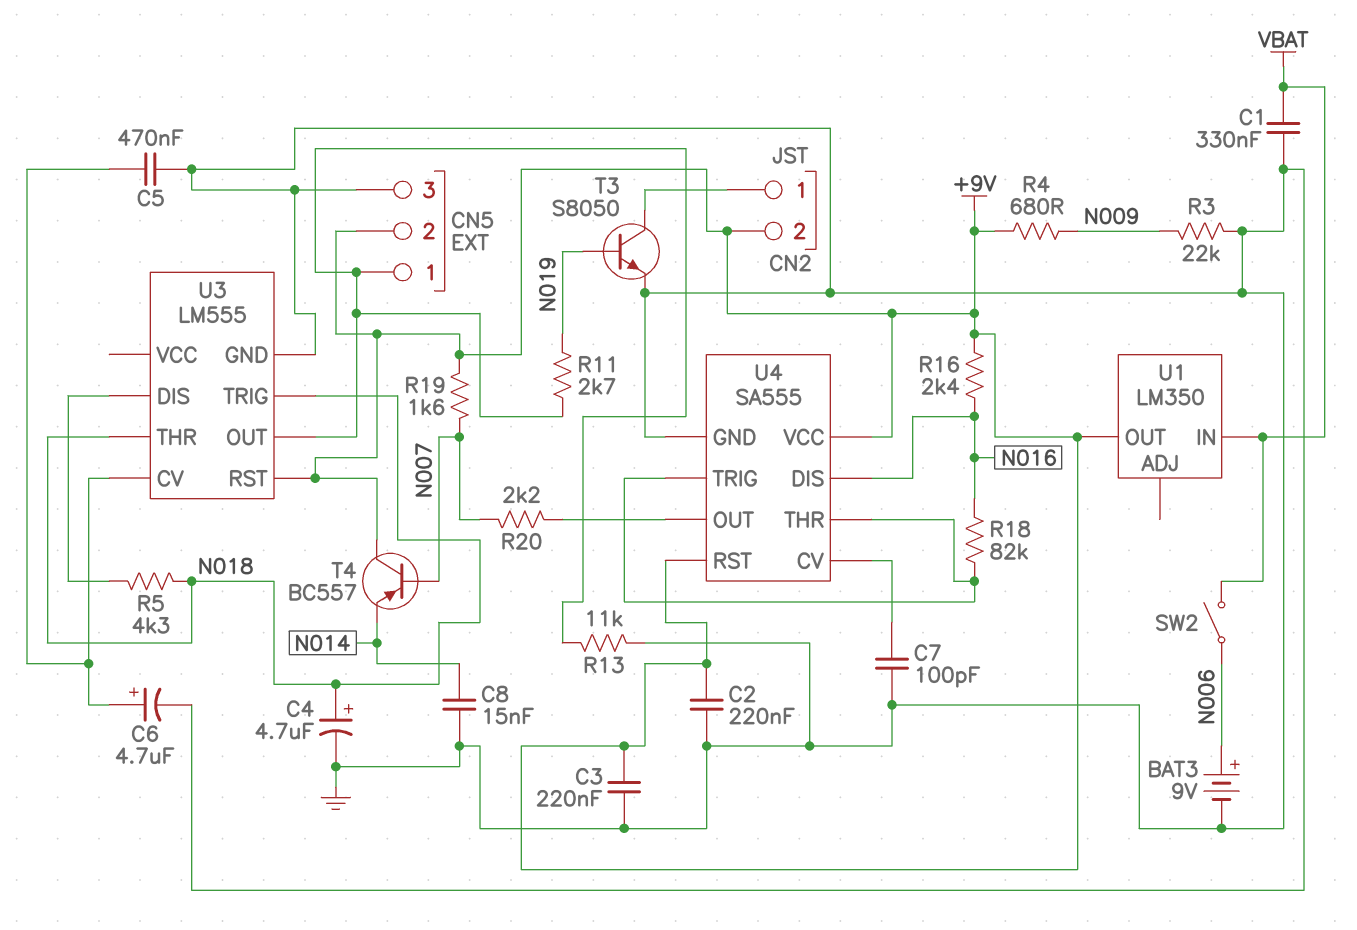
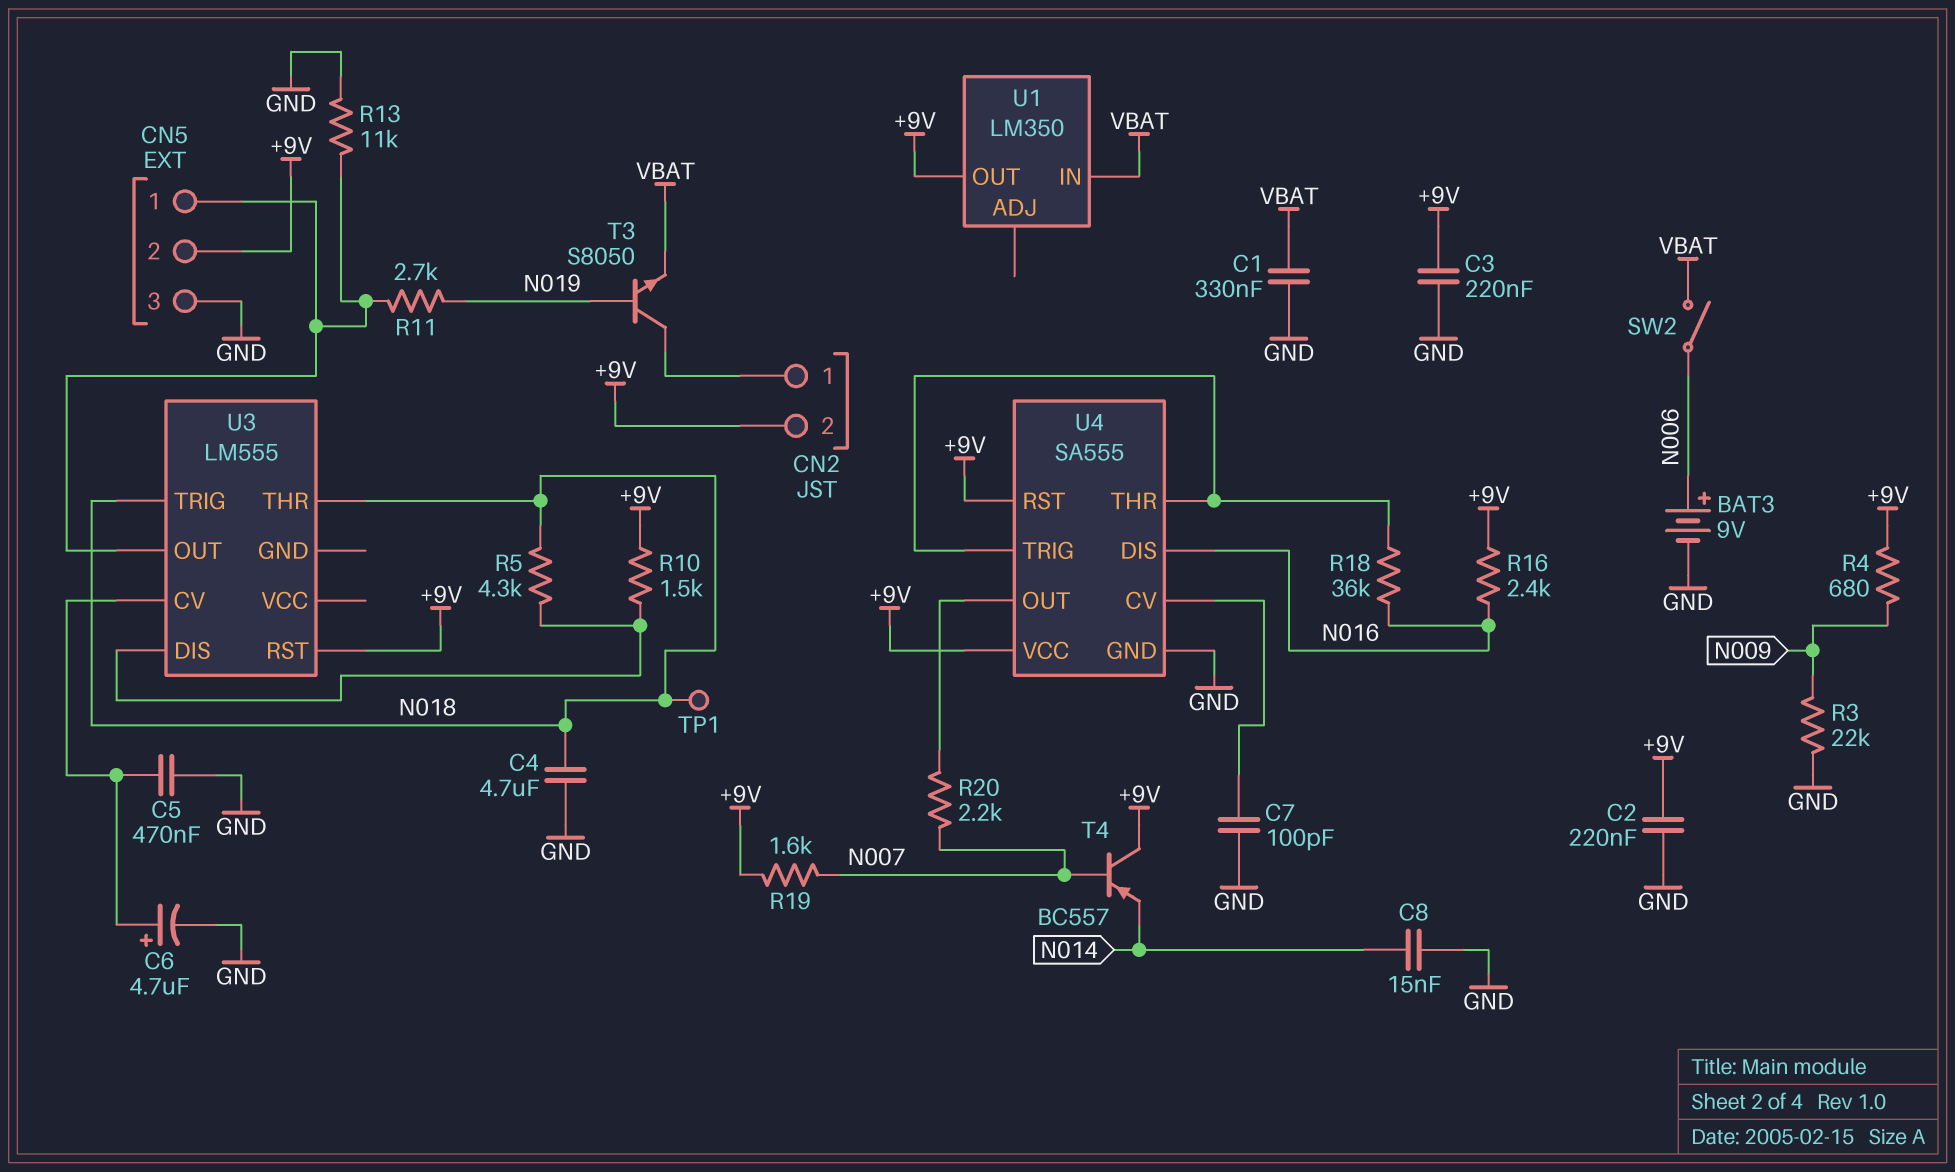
C4: 4.7uF (plus N018, minus GND) -> 4.7uF (GND, N018)
R10: none -> 1.5k (+9V, U3/DIS)
R18: 82k (N016, U4/THR) -> 36k (N016, U4/THR)
T3: NPN S8050 (B N019, C CN2/1, E GND) -> NPN S8050 (B N019, C CN2/1, E VBAT)
TP1: none -> test point (N018)
U3 pin GND: GND -> none

